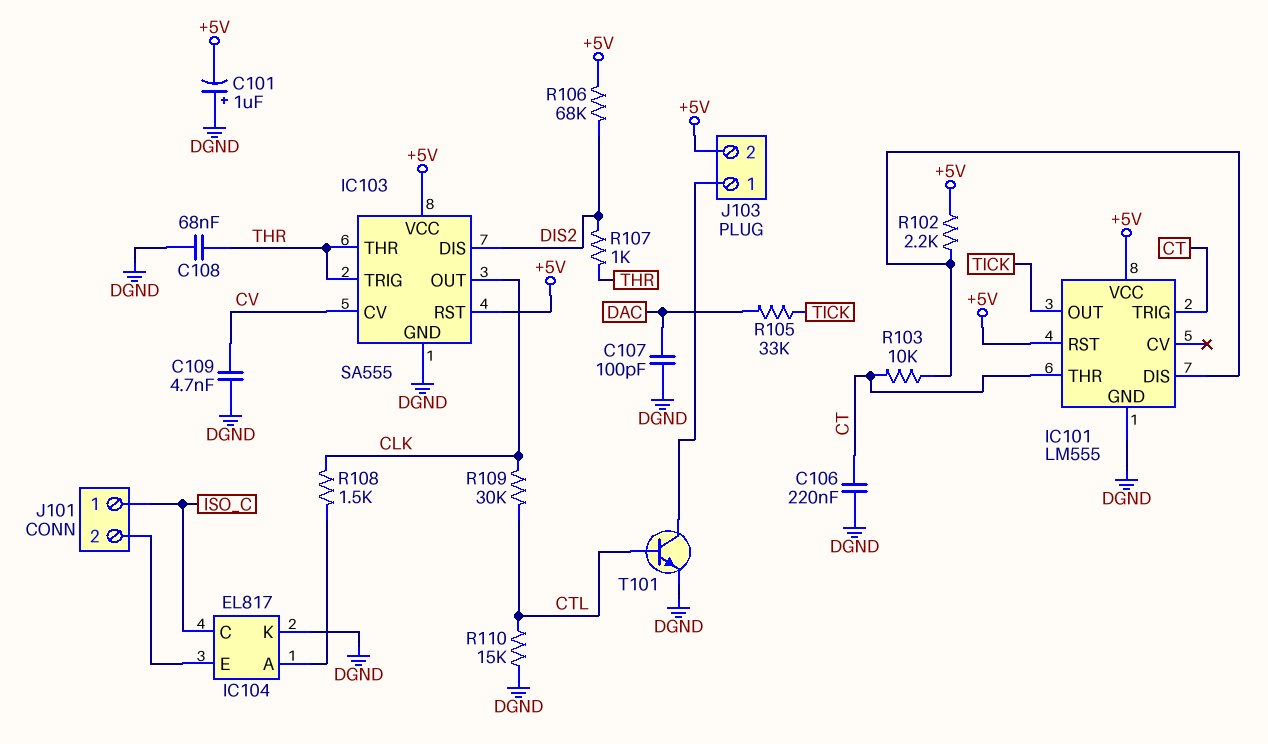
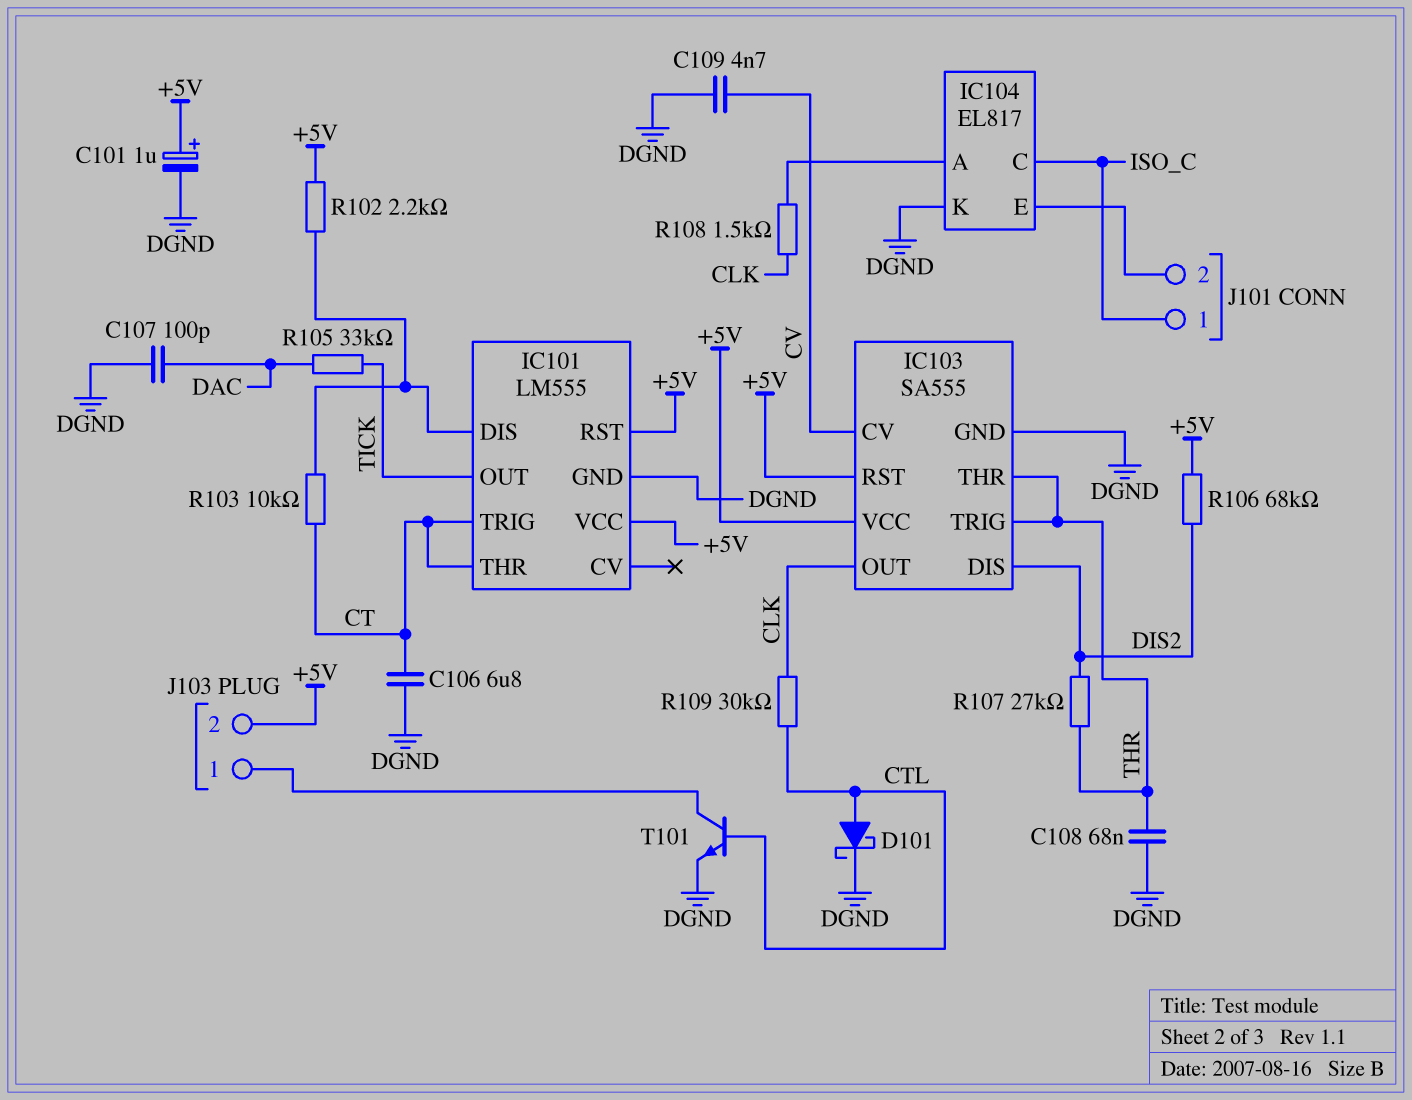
C101: 1uF (plus DGND, minus +5V) -> 1uF (plus +5V, minus DGND)
C106: 220nF (CT, DGND) -> 6.8uF (CT, DGND)
D101: none -> schottky (A CTL, K DGND)
R107: 1k (DIS2, THR) -> 27k (DIS2, THR)
R110: 15k (CTL, DGND) -> none

